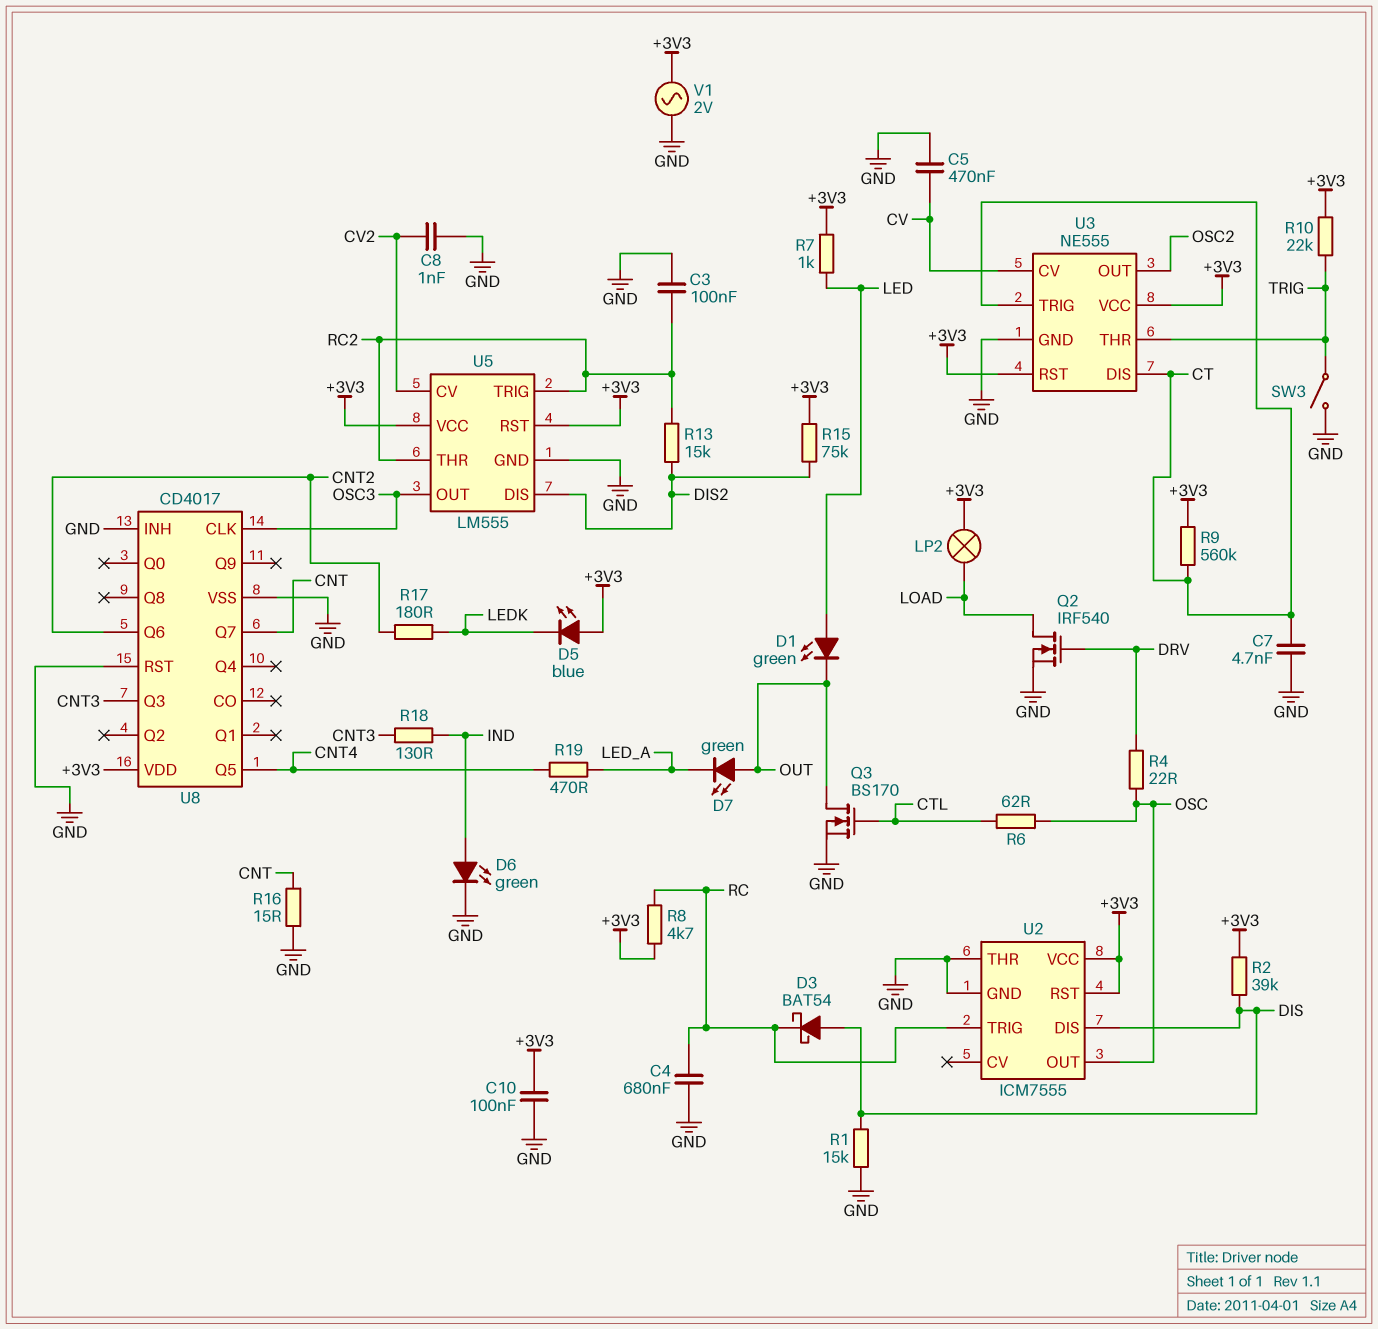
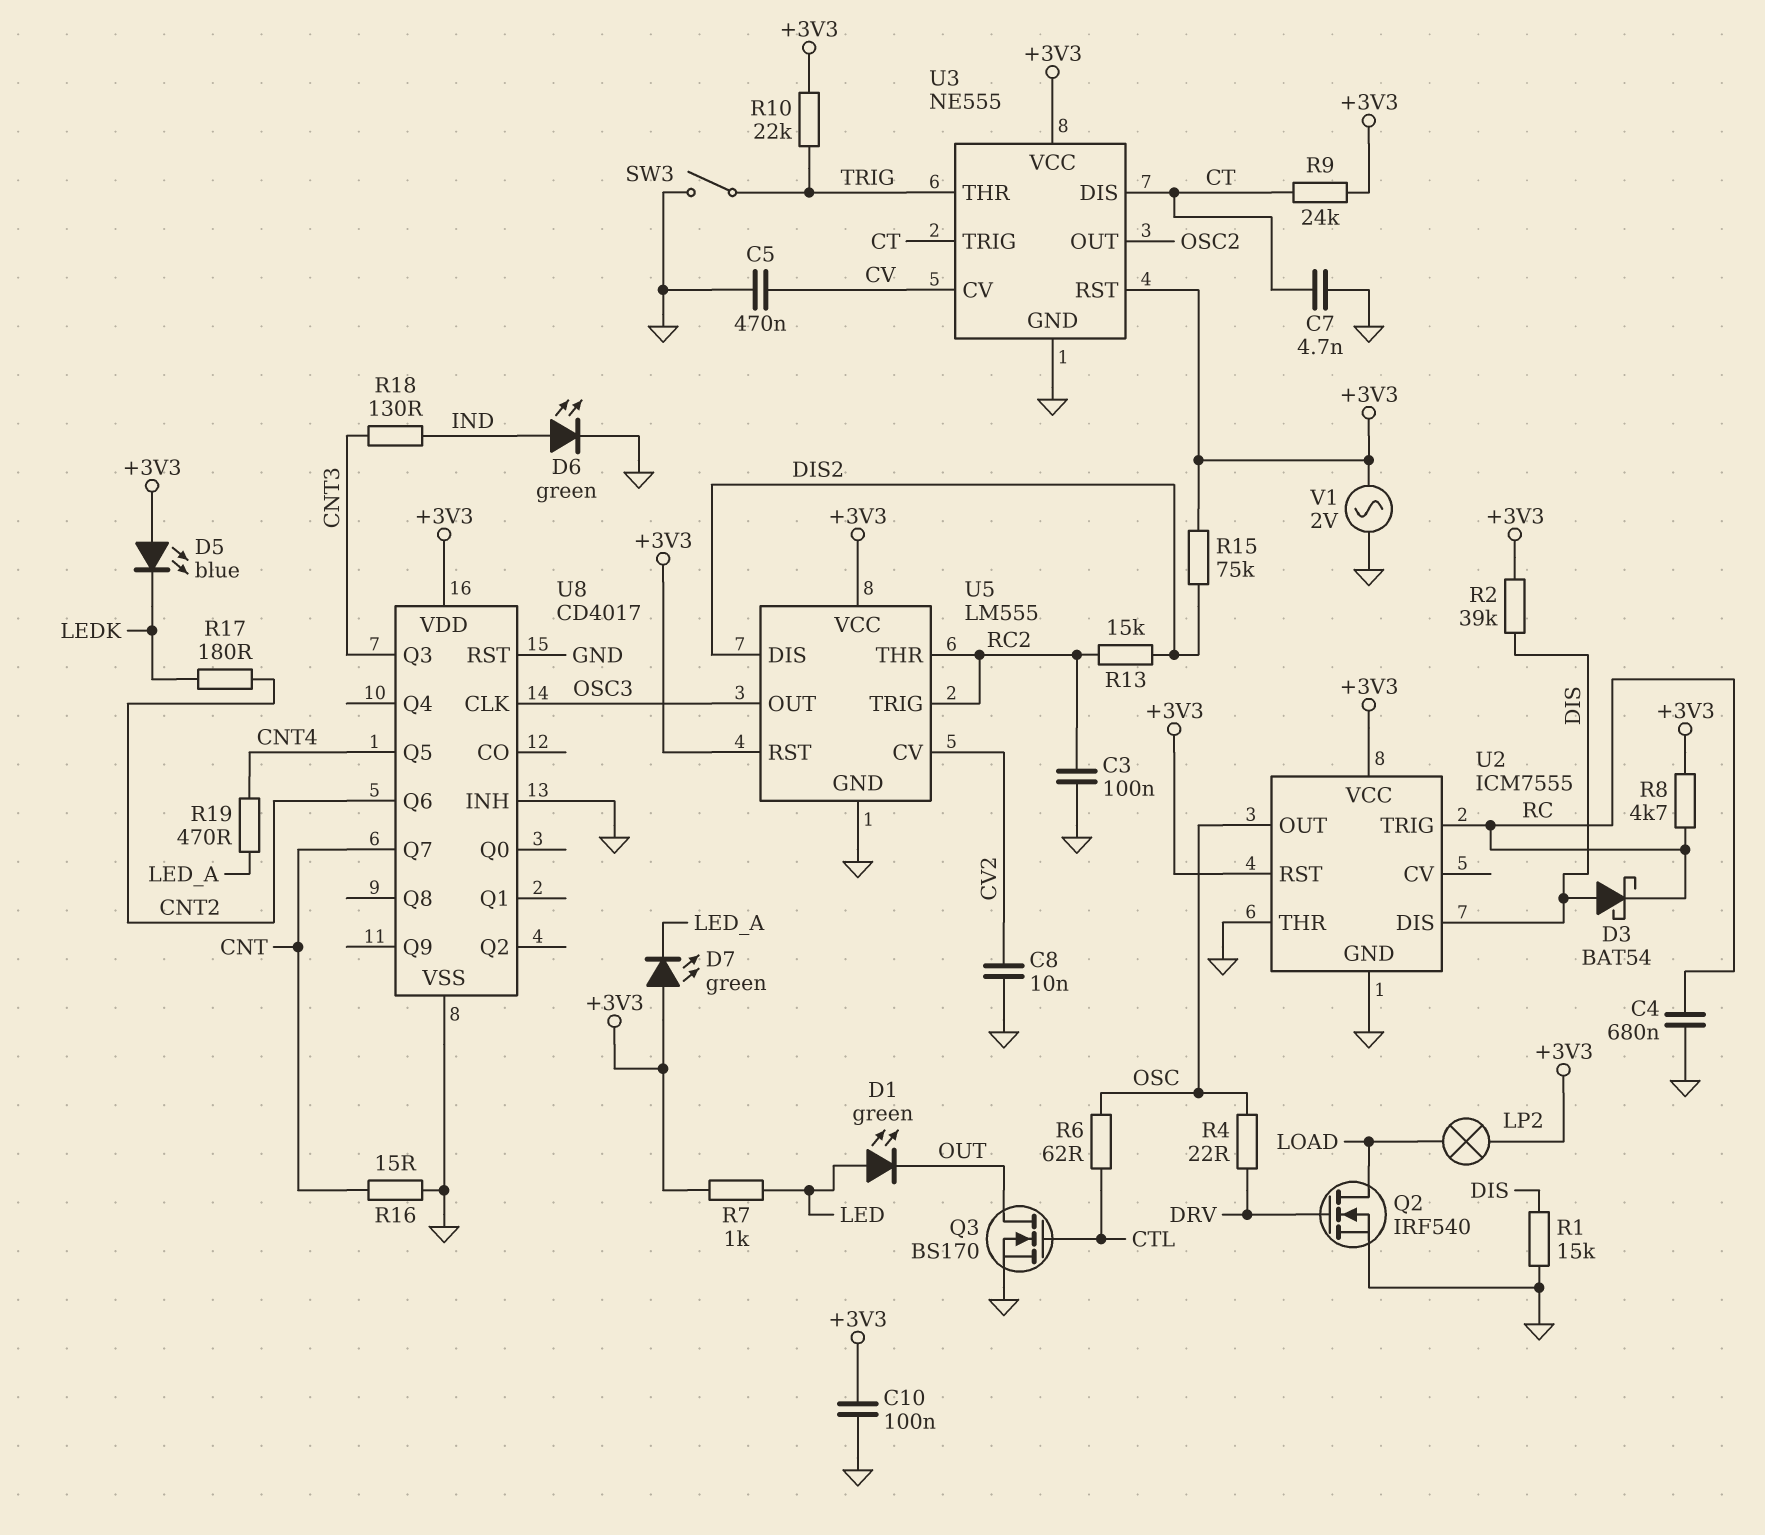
C8: 1nF (CV2, GND) -> 10nF (CV2, GND)
D7: LED green (A OUT, K LED_A) -> LED green (A +3V3, K LED_A)
R9: 560k (+3V3, CT) -> 24k (+3V3, CT)

